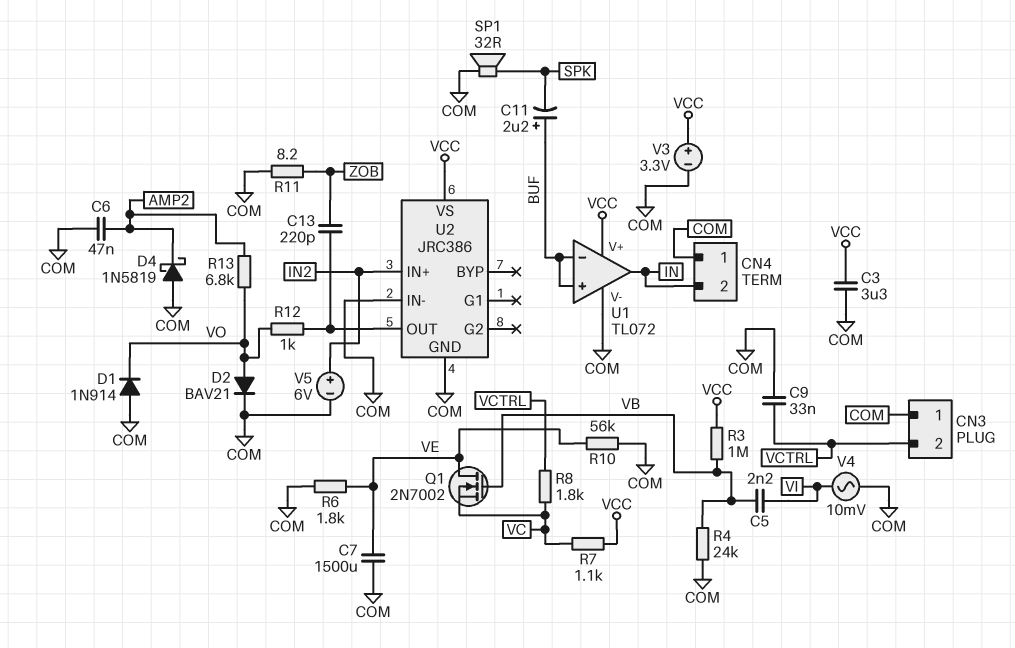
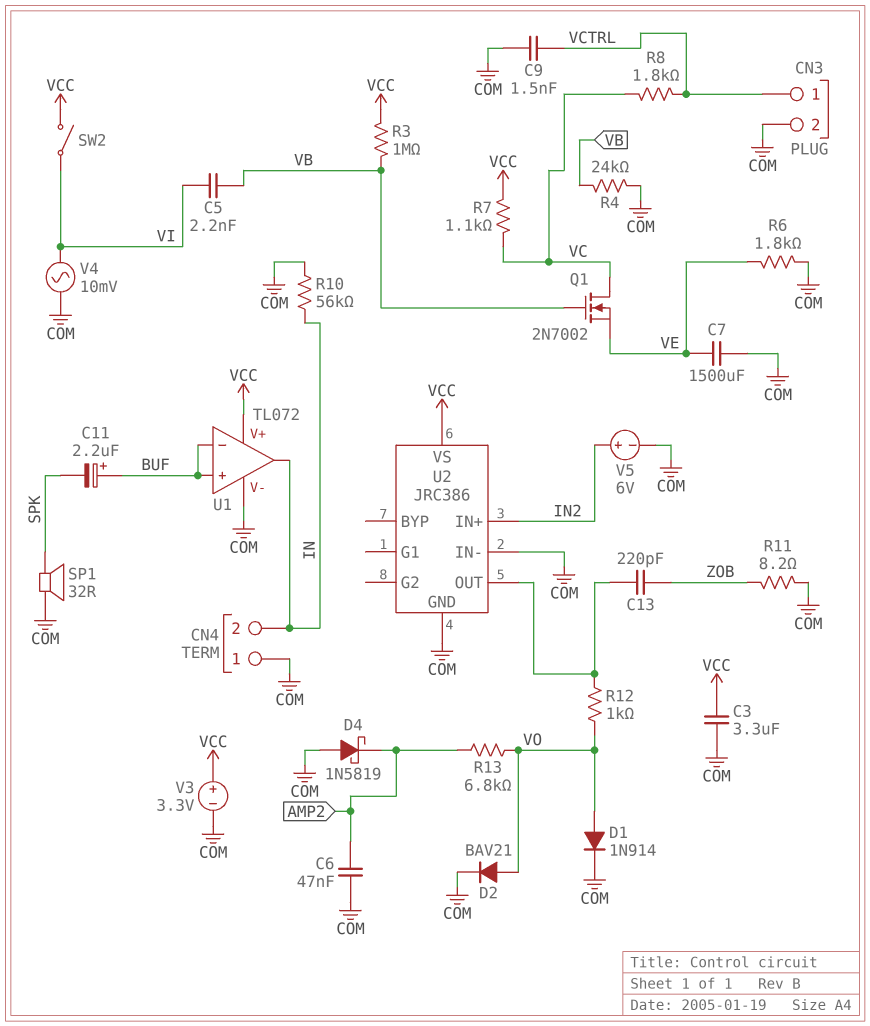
C9: 33nF (COM, VCTRL) -> 1.5nF (COM, VCTRL)
CN3 pin 1: COM -> VCTRL
CN3 pin 2: VCTRL -> COM
D1: diode 1N914 (A COM, K VO) -> diode 1N914 (A VO, K COM)
Q1: NMOS 2N7002 (G VB, D VE, S VC) -> NMOS 2N7002 (G VB, D VC, S VE)
R10: 56k (COM, VE) -> 56k (COM, IN)
SW2: none -> switch (VCC, VI)

